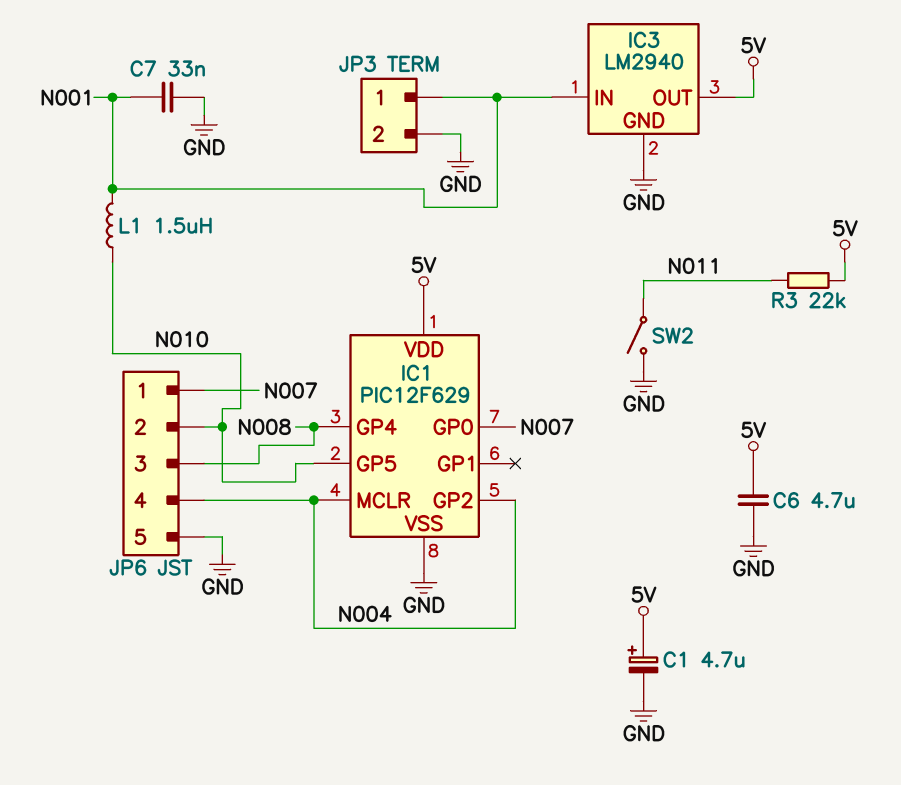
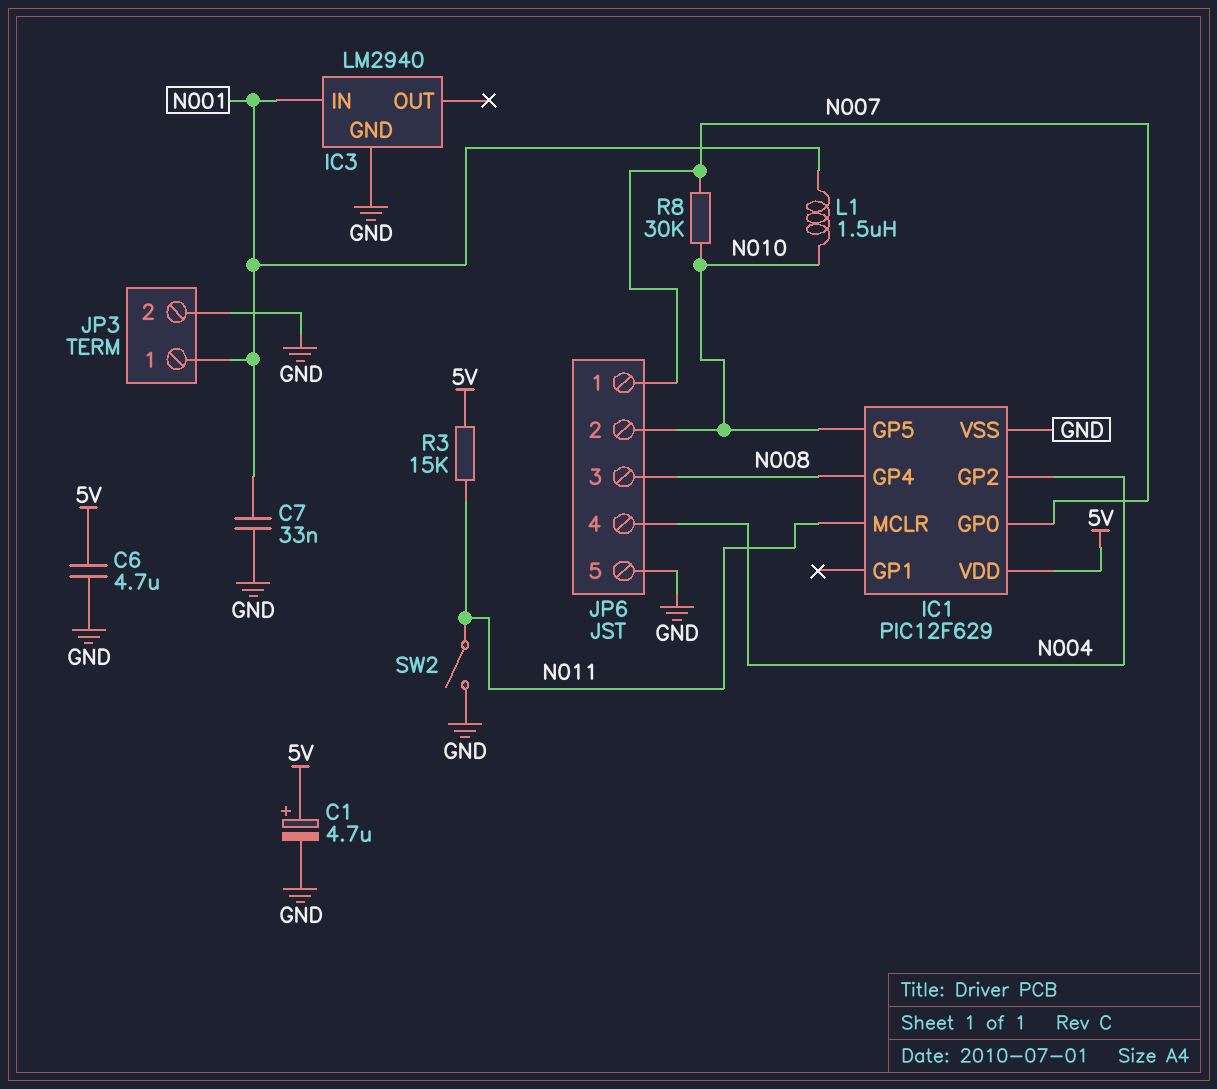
IC1 pin MCLR: N004 -> N011
IC3 pin OUT: 5V -> none
R3: 22k (5V, N011) -> 15k (5V, N011)
R8: none -> 30k (N007, N010)

